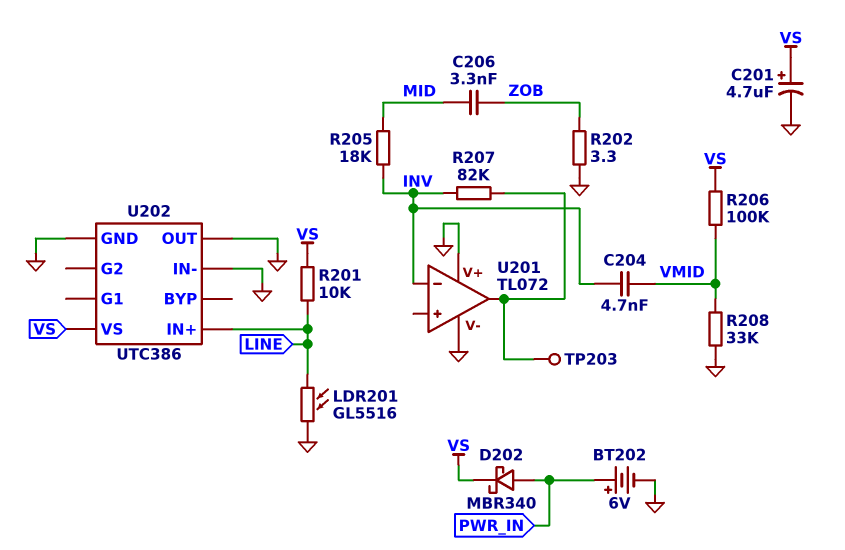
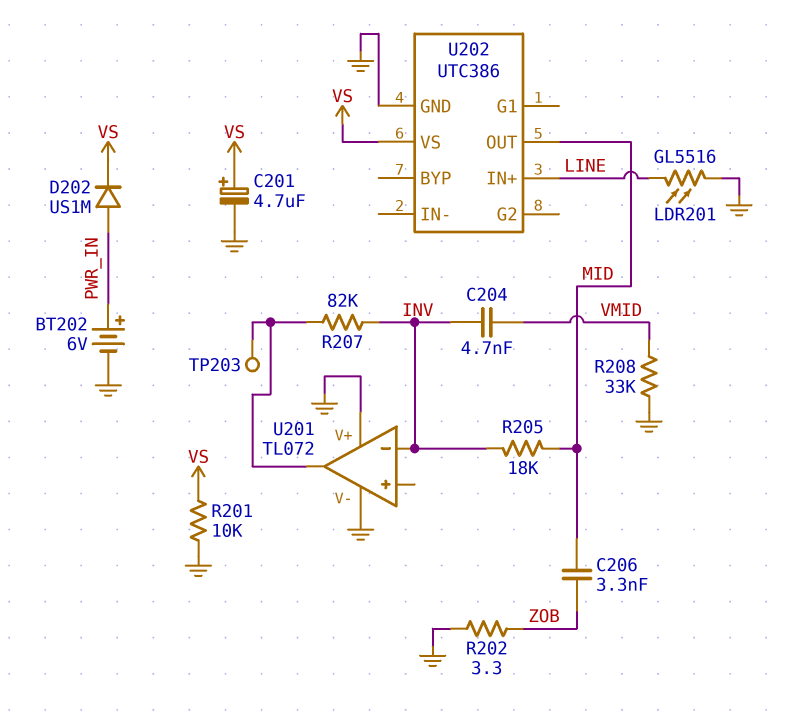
D202: schottky MBR340 (A PWR_IN, K VS) -> diode US1M (A PWR_IN, K VS)
R201: 10k (LINE, VS) -> 10k (GND, VS)
R206: 100k (VMID, VS) -> none
U202 pin IN-: GND -> none
U202 pin OUT: GND -> MID

